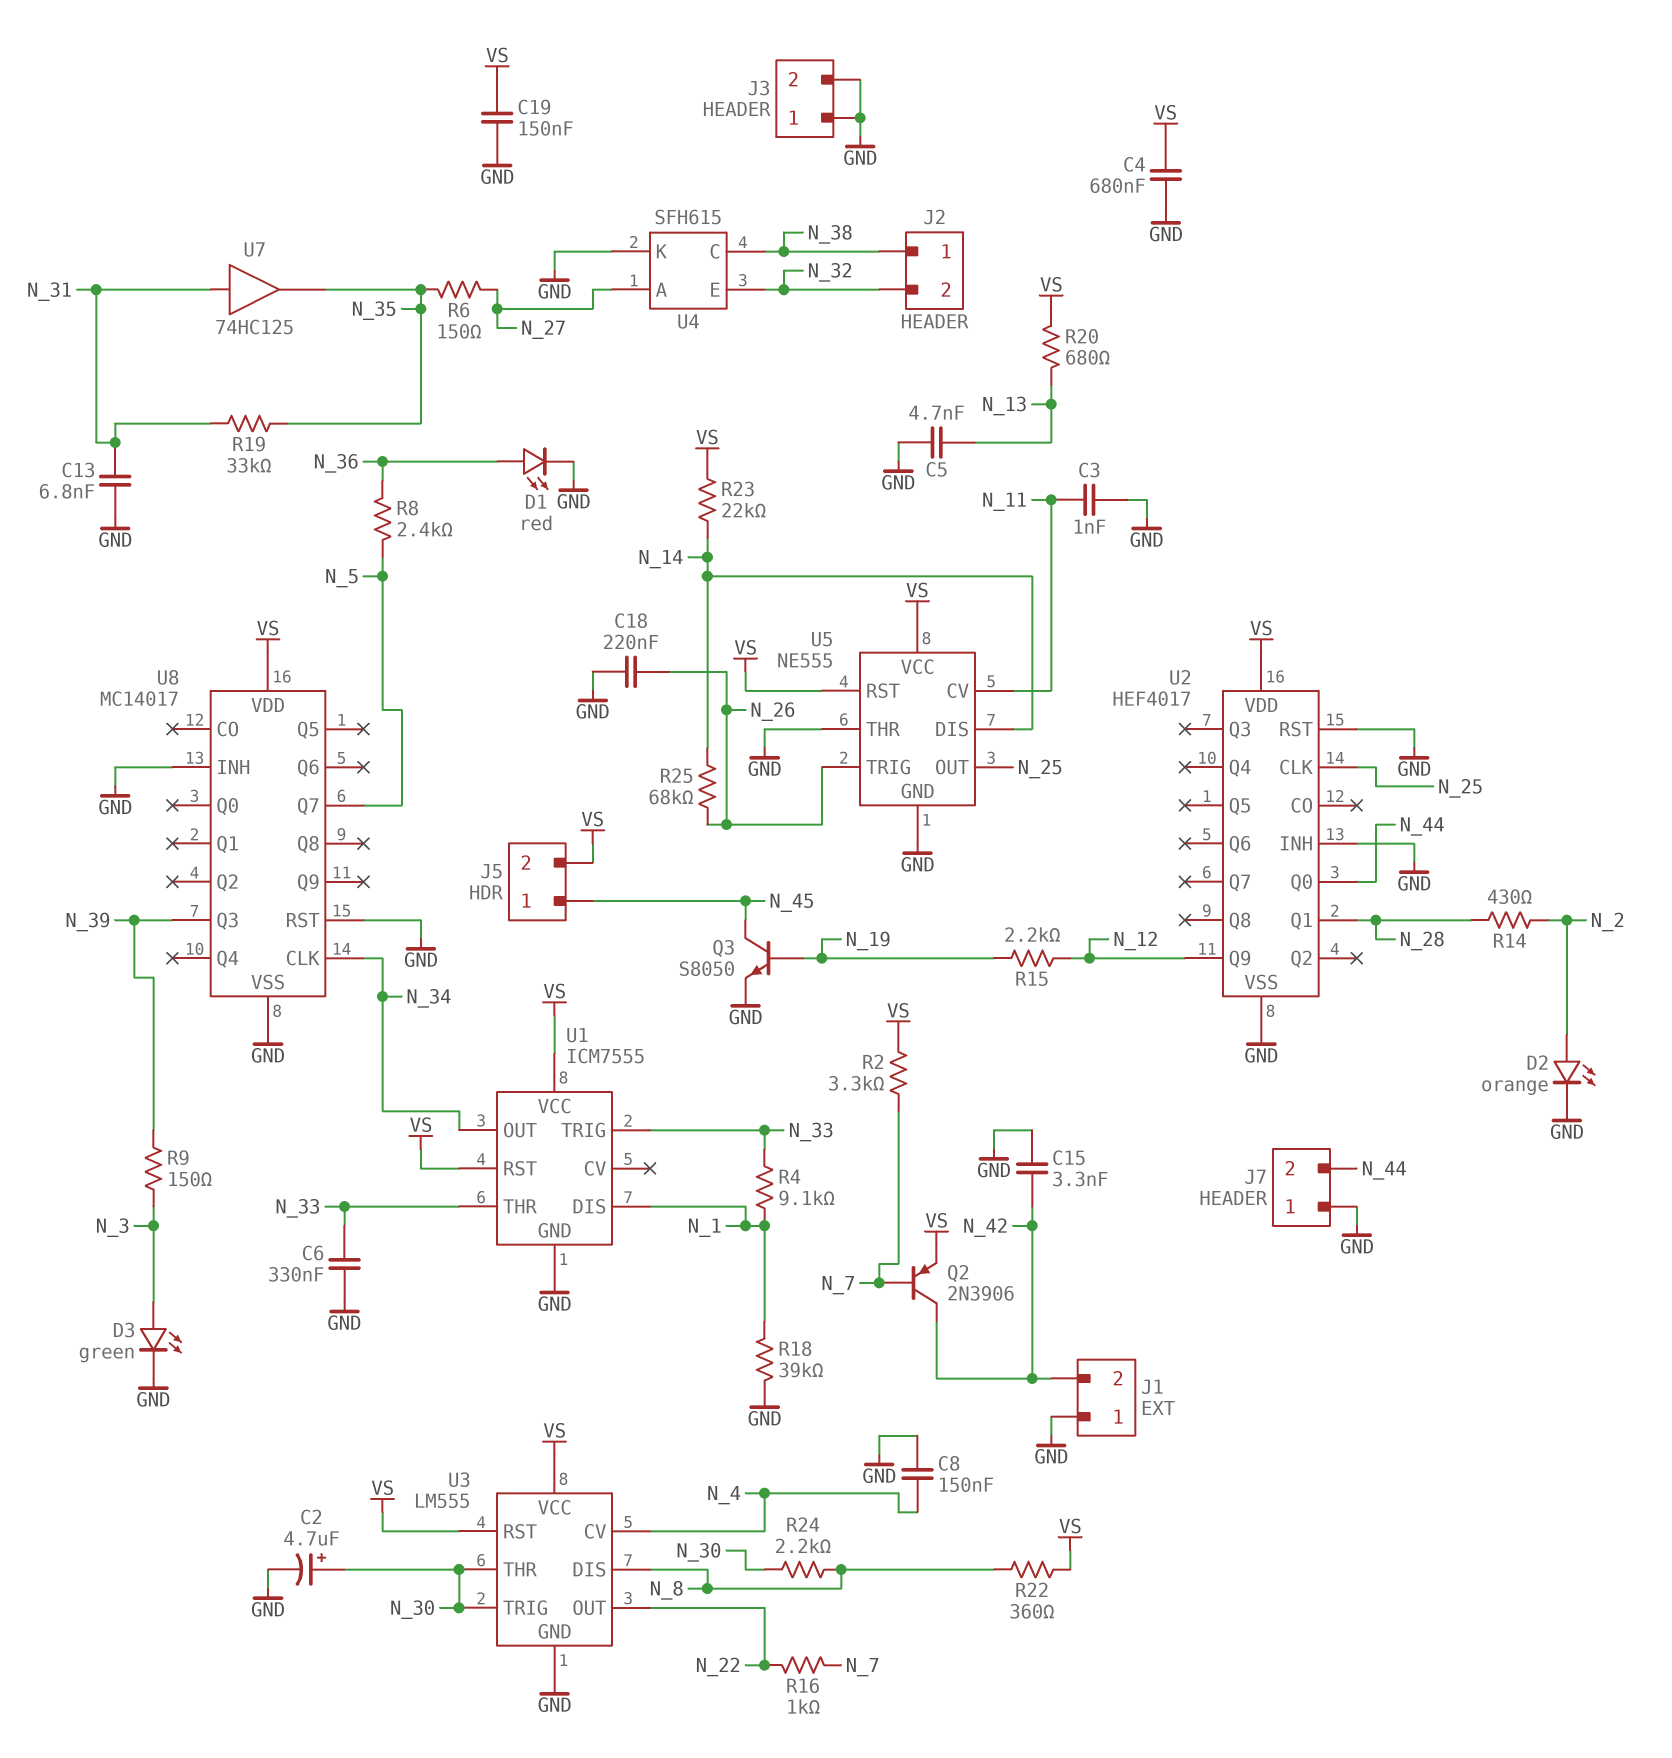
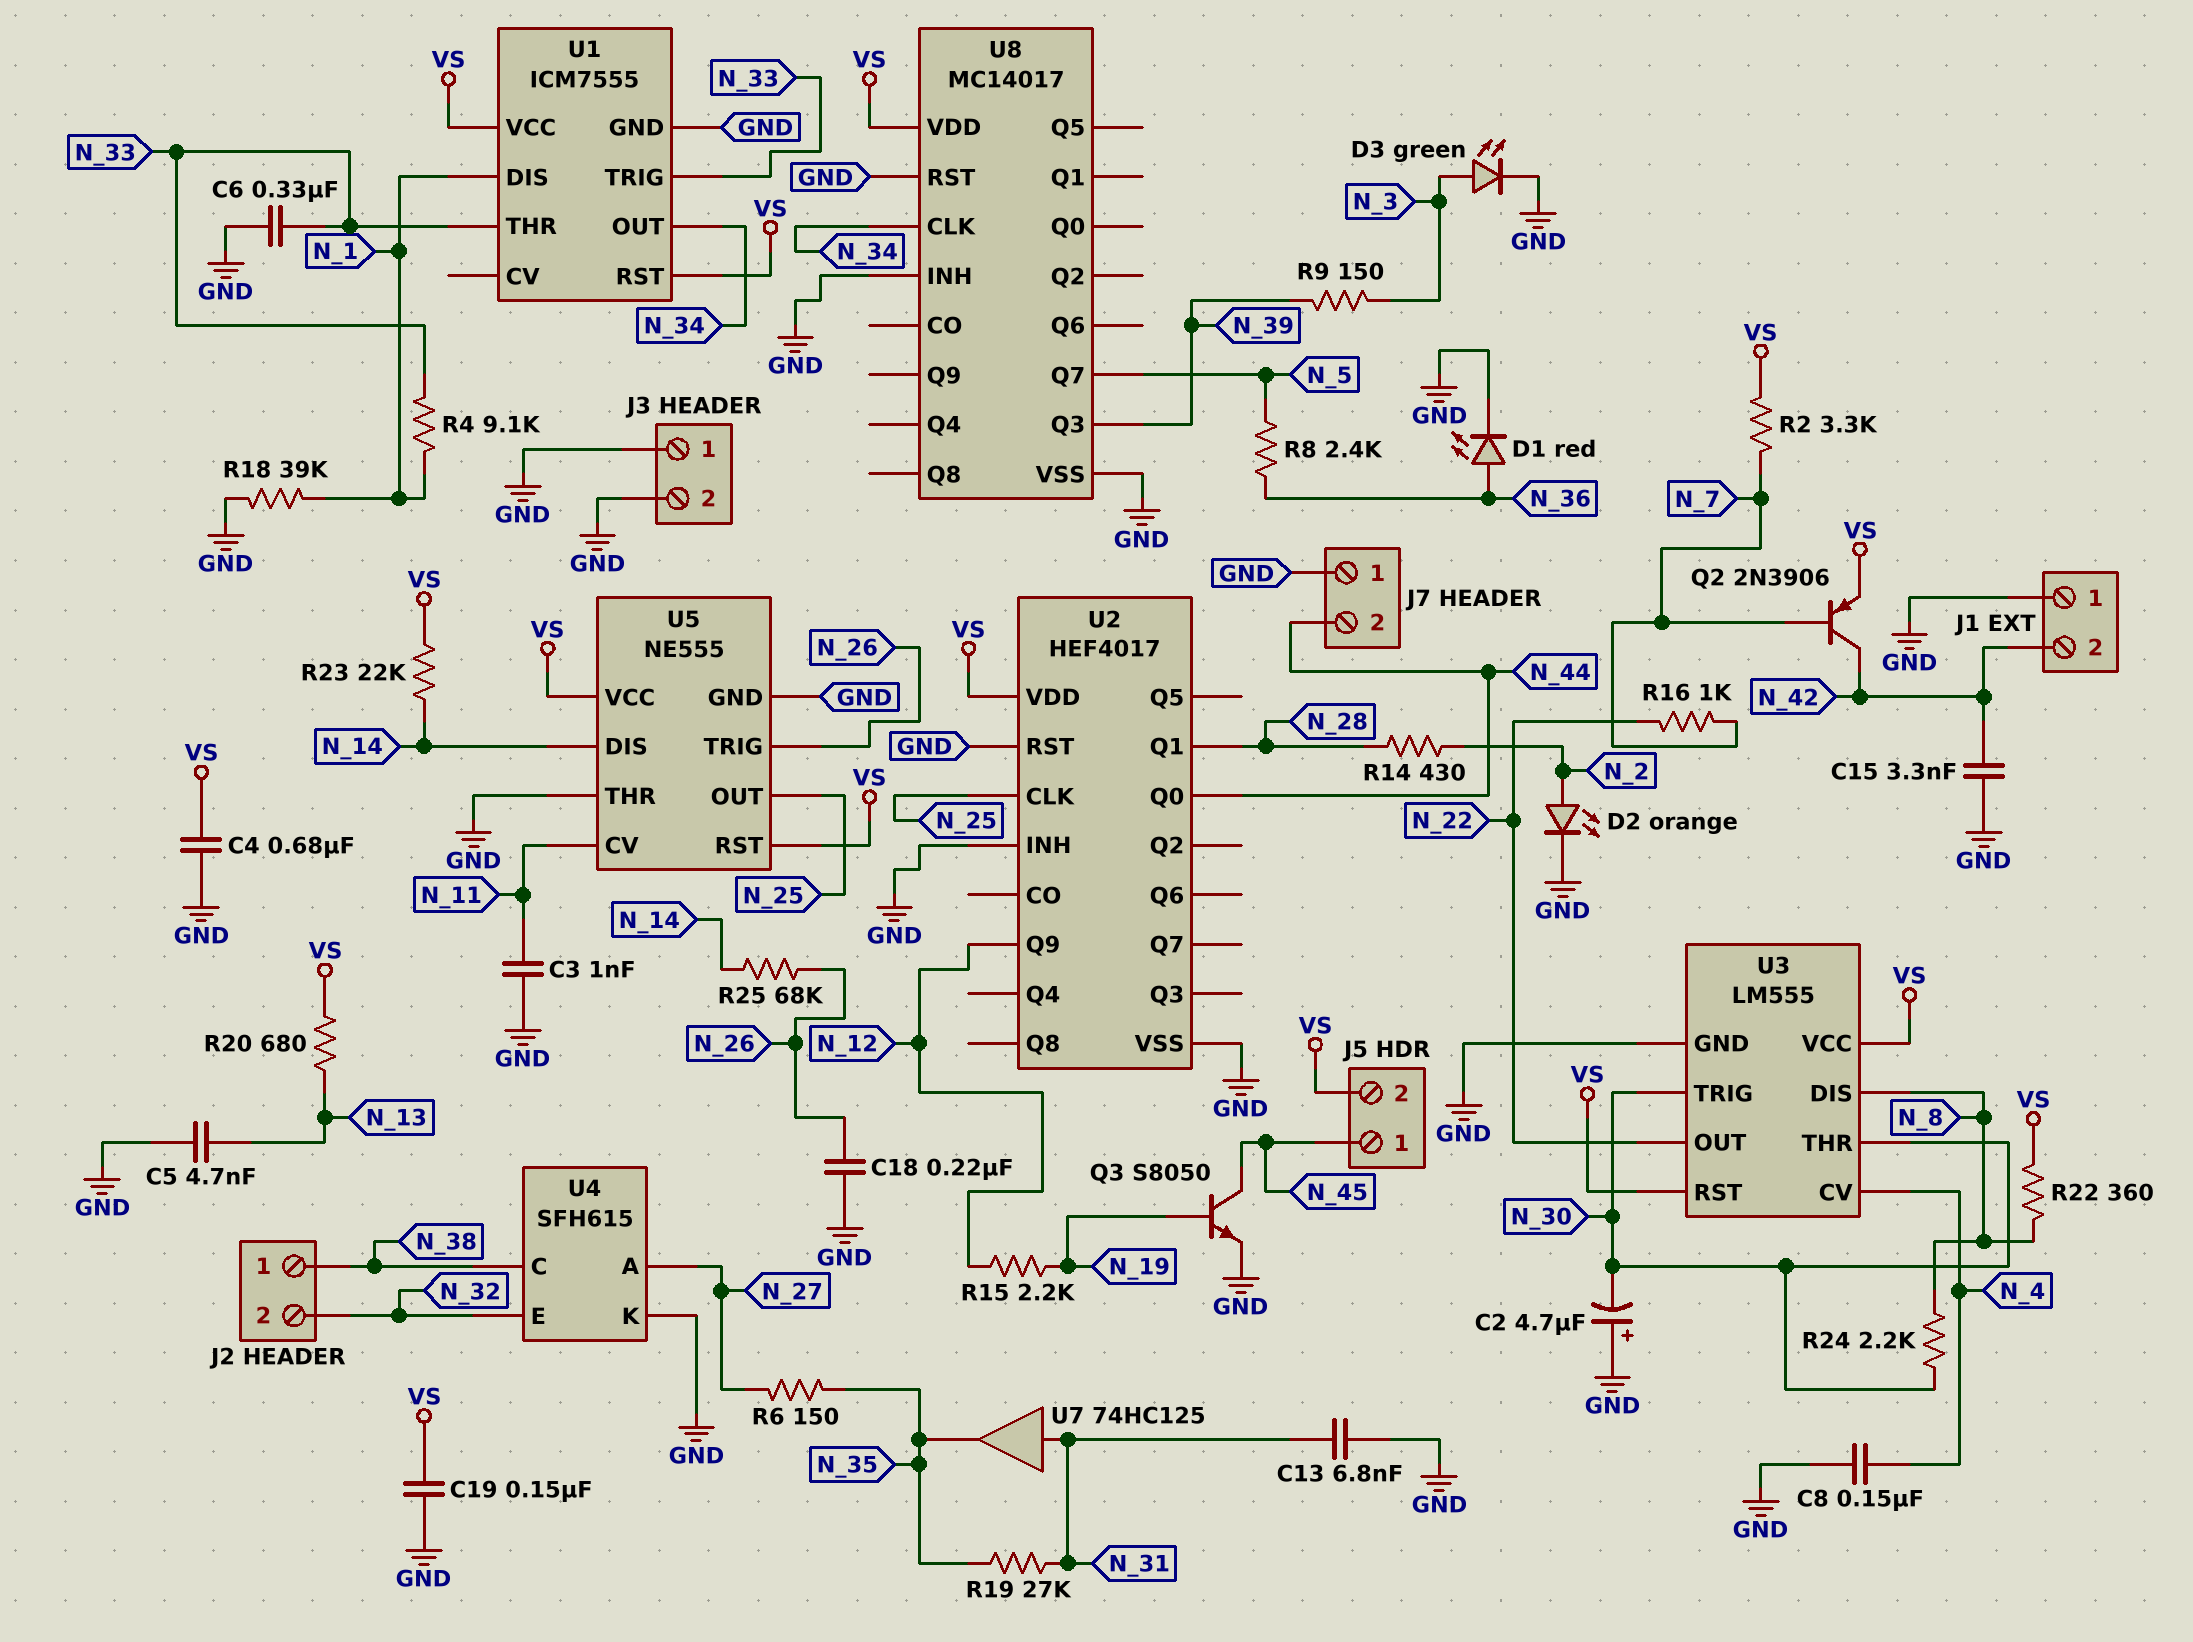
C2: 4.7uF (plus N_30, minus GND) -> 4.7uF (plus GND, minus N_30)
R19: 33k (N_31, N_35) -> 27k (N_31, N_35)

